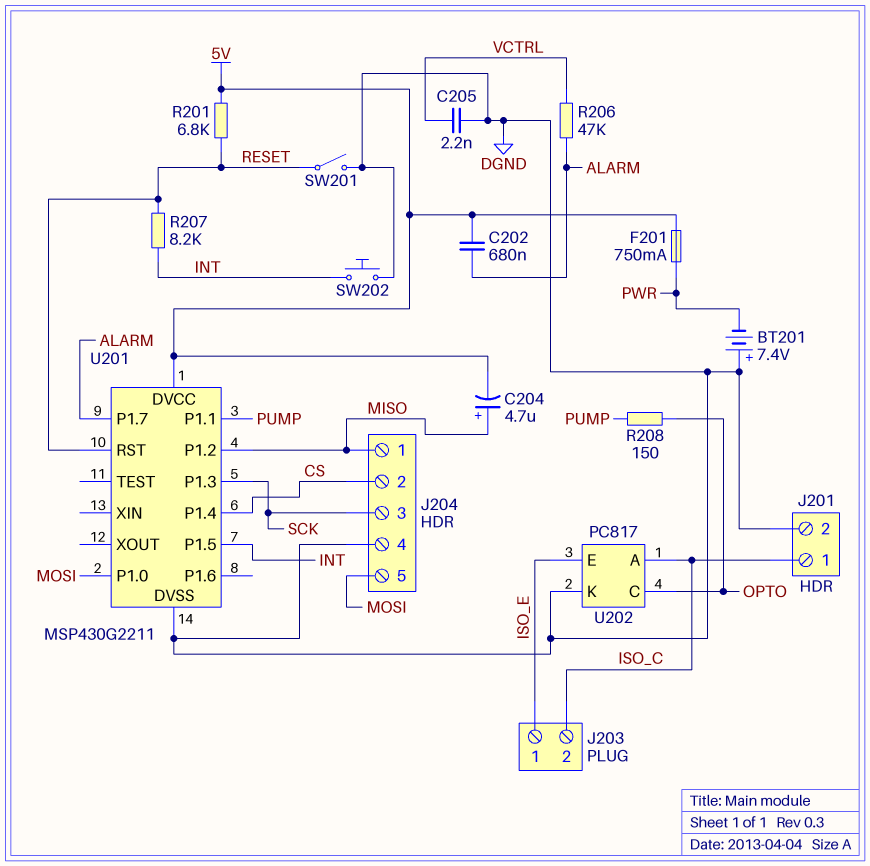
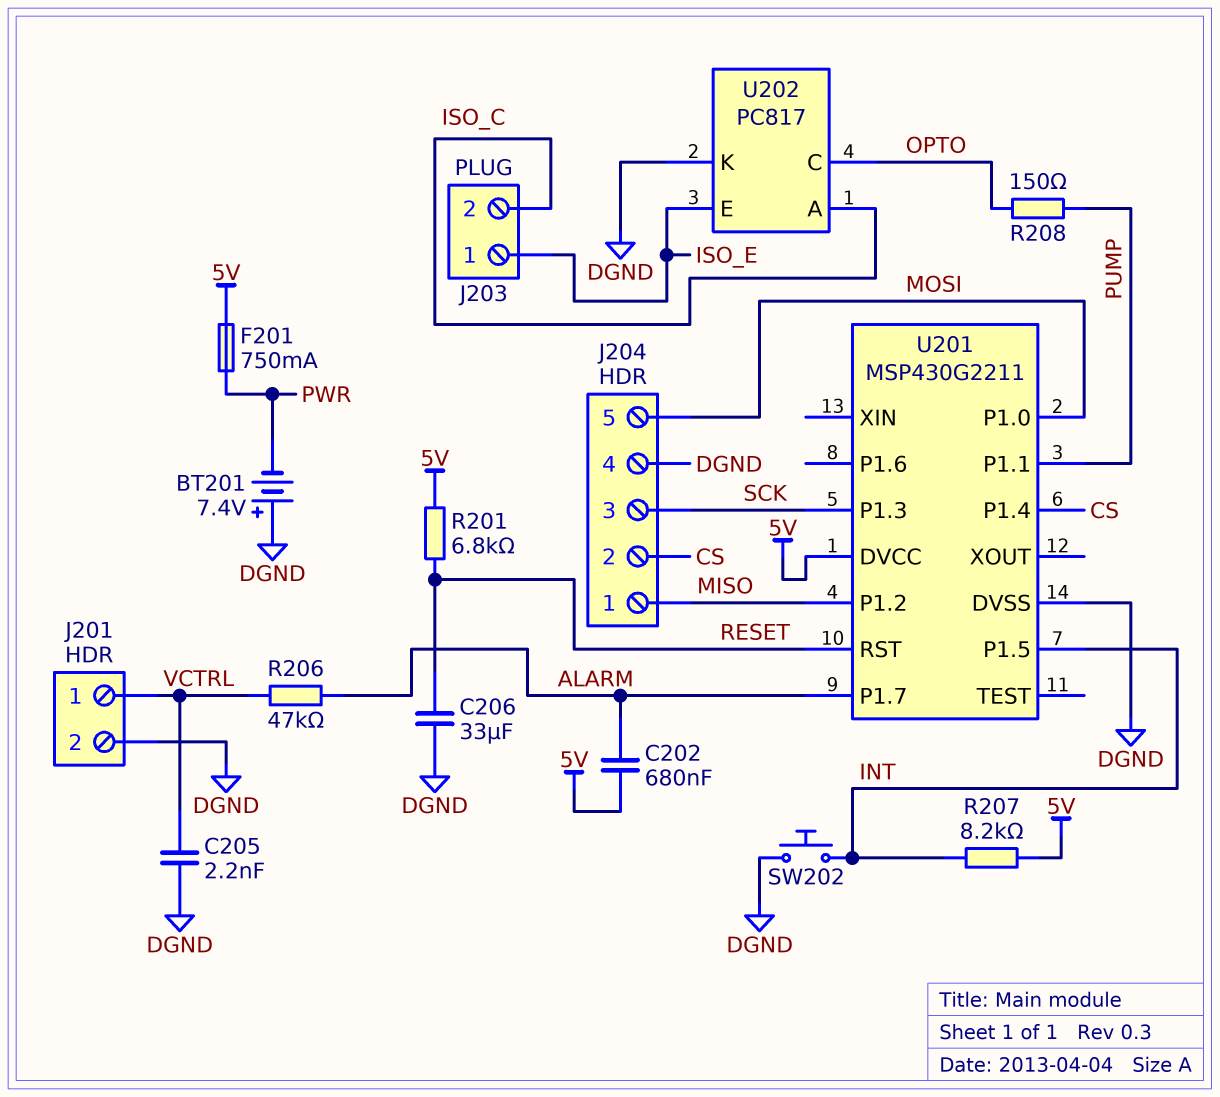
C204: 4.7uF (plus MISO, minus 5V) -> none
C206: none -> 33uF (DGND, RESET)
J201 pin 1: ISO_C -> VCTRL
R207: 8.2k (INT, RESET) -> 8.2k (5V, INT)
SW201: switch (DGND, RESET) -> none

